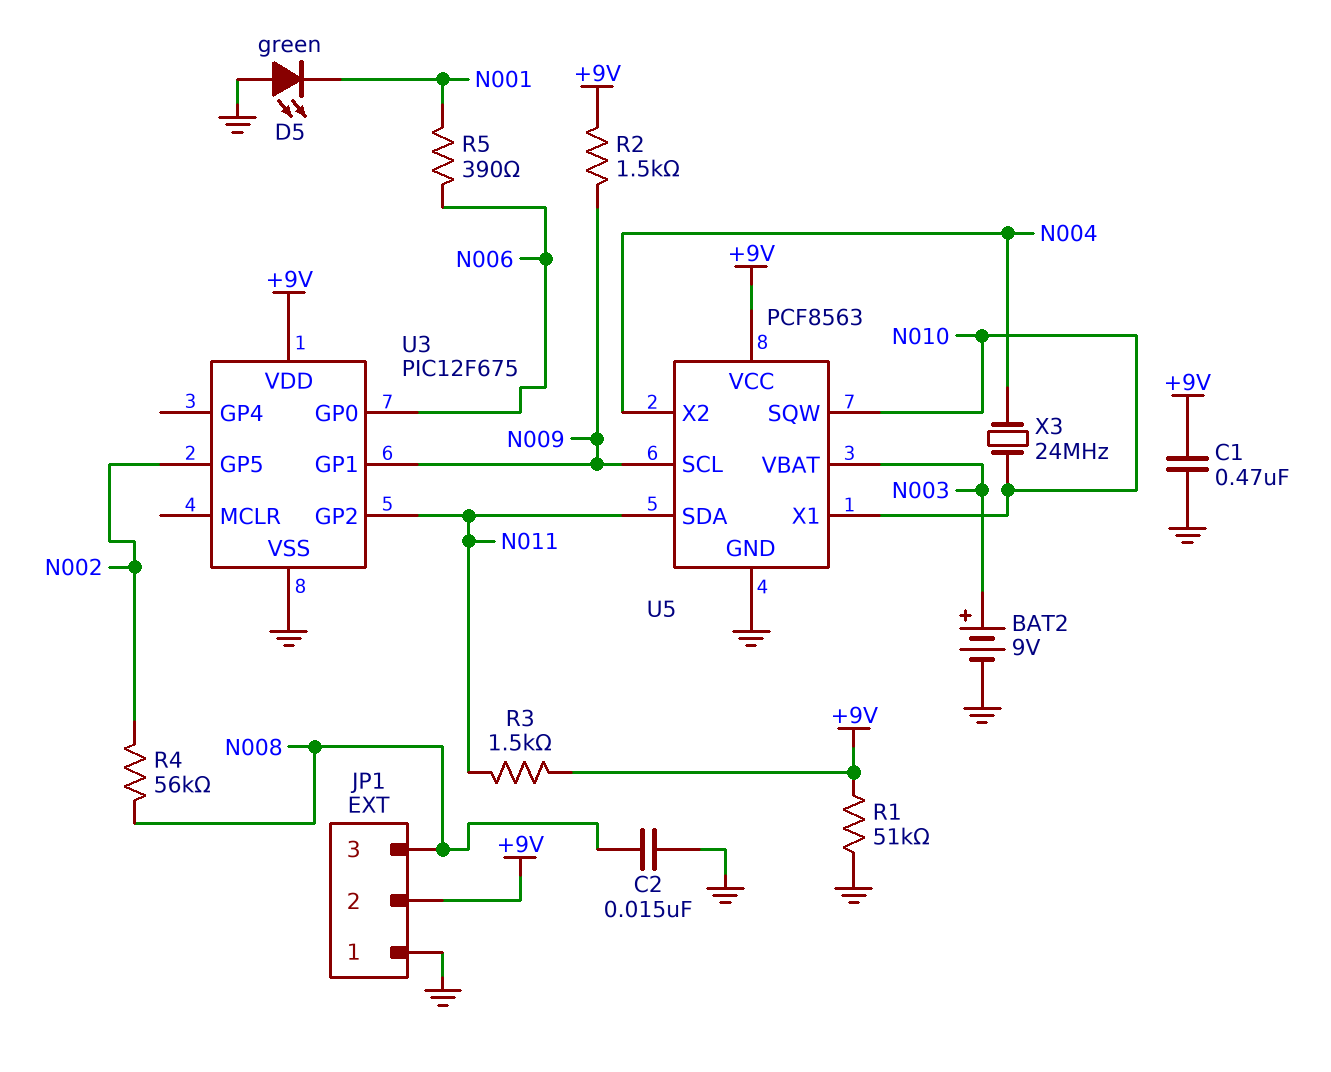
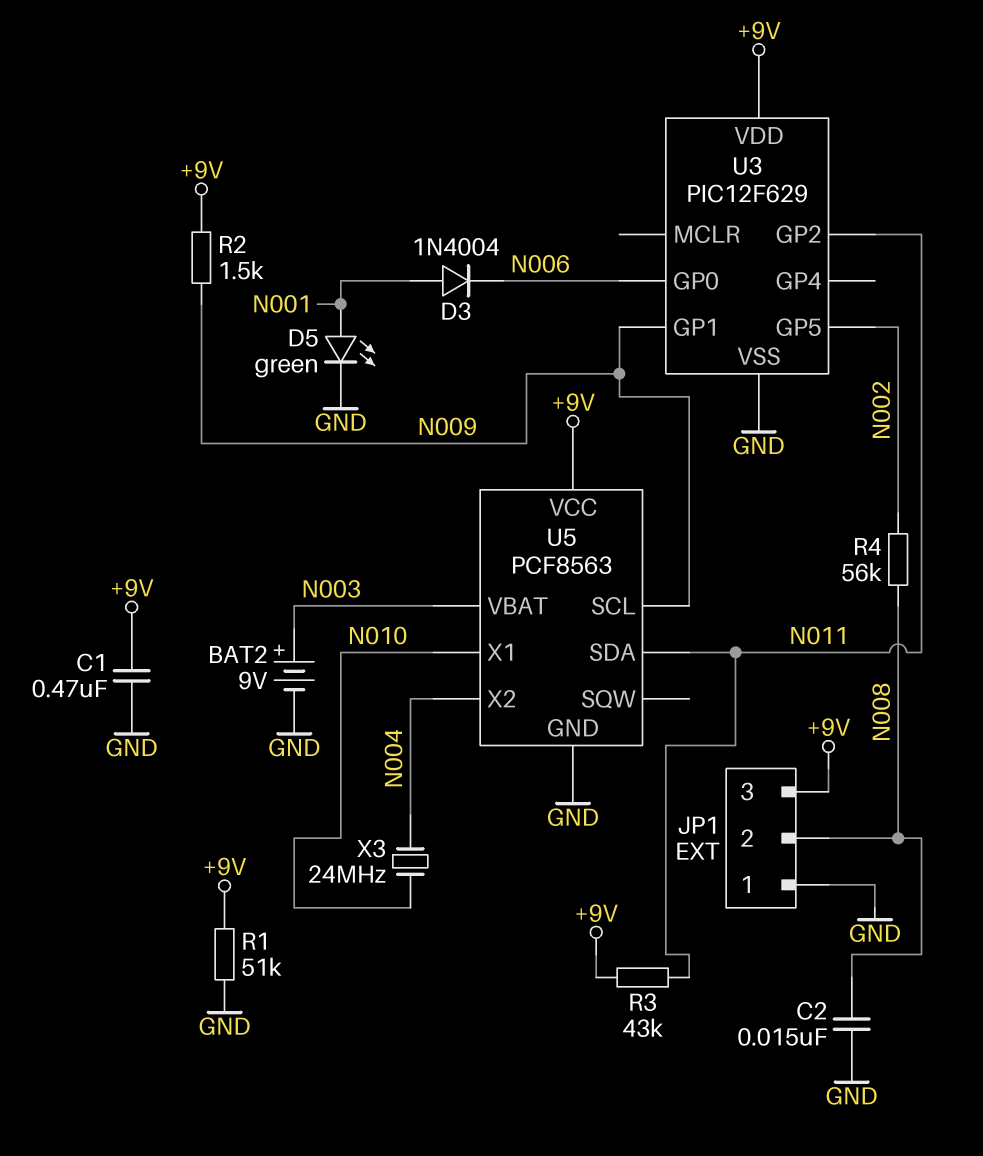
D3: none -> diode 1N4004 (A N001, K N006)
D5: LED green (A GND, K N001) -> LED green (A N001, K GND)
JP1 pin 2: +9V -> N008
JP1 pin 3: N008 -> +9V
R3: 1.5k (+9V, N011) -> 43k (+9V, N011)
R5: 390 (N001, N006) -> none
U3: PIC12F675 -> PIC12F629
U5 pin SQW: N010 -> none

